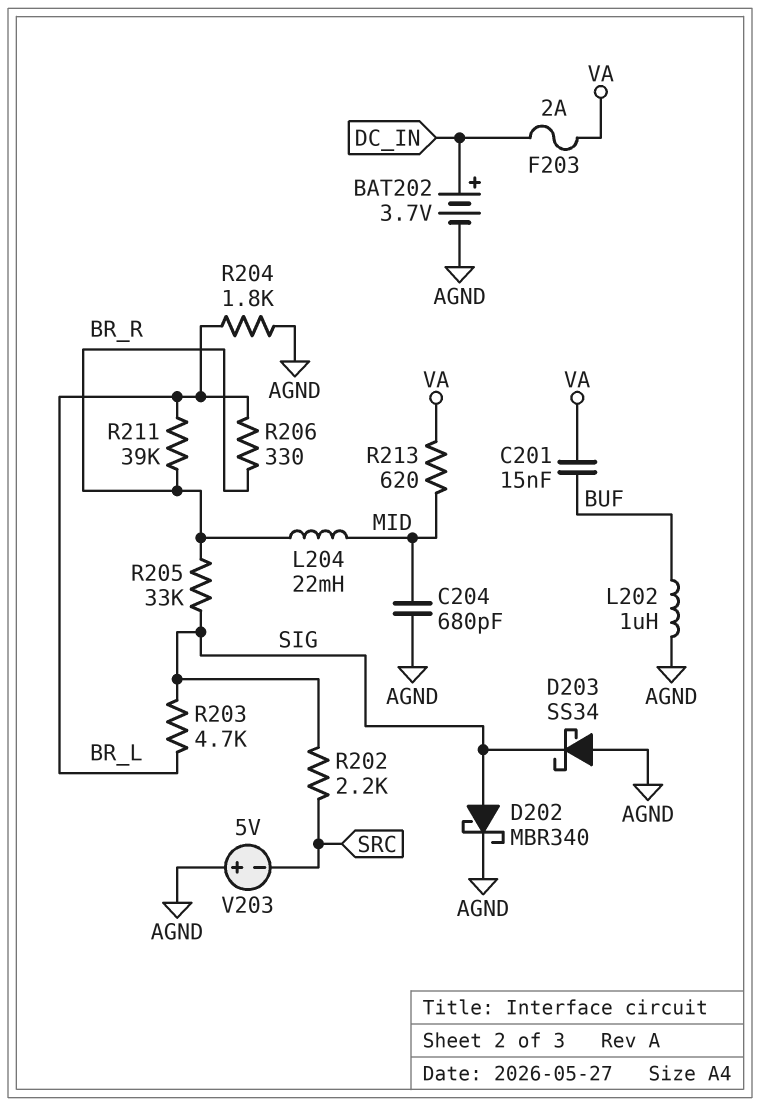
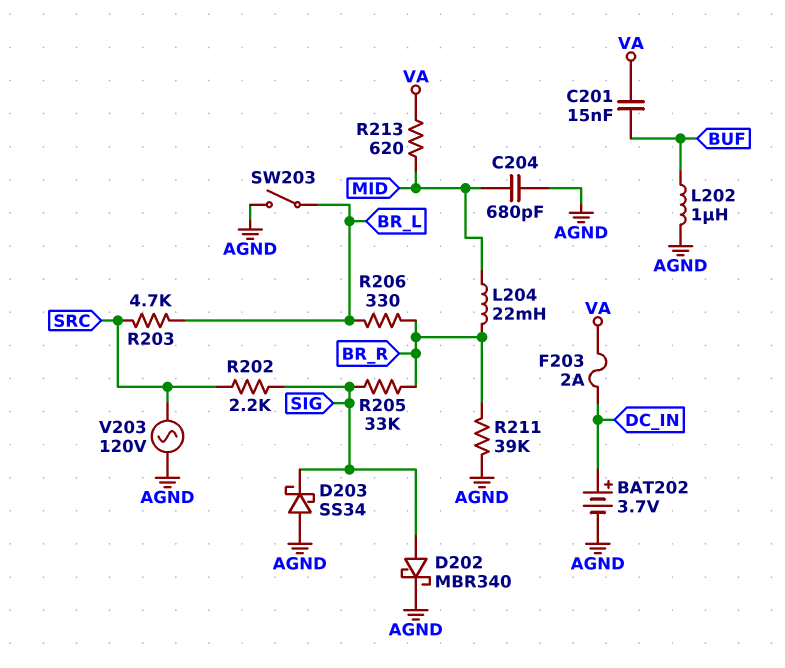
R203: 4.7k (BR_L, SIG) -> 4.7k (BR_L, SRC)
R204: 1.8k (AGND, BR_L) -> none
R211: 39k (BR_L, BR_R) -> 39k (AGND, BR_R)
SW203: none -> switch (AGND, BR_L)
V203: 5V (plus AGND, minus SRC) -> AC 120V (AGND, SRC)

